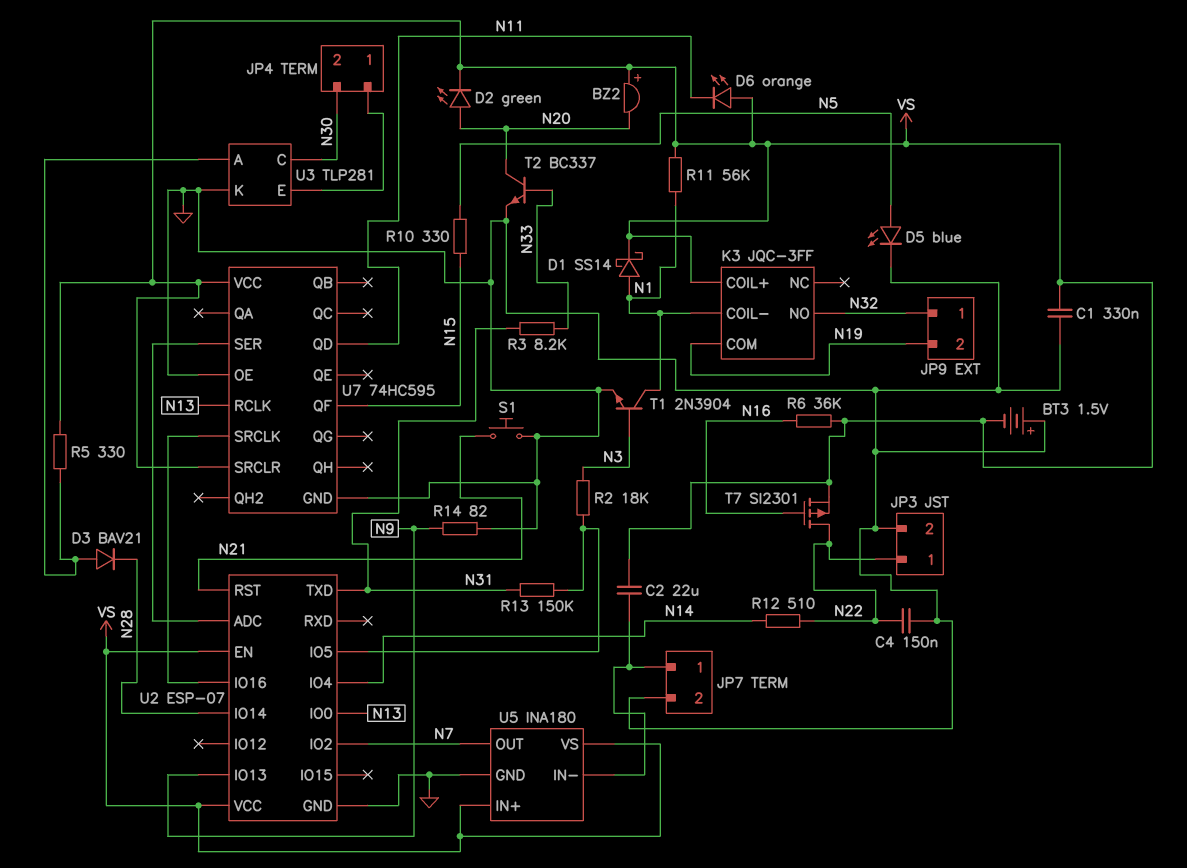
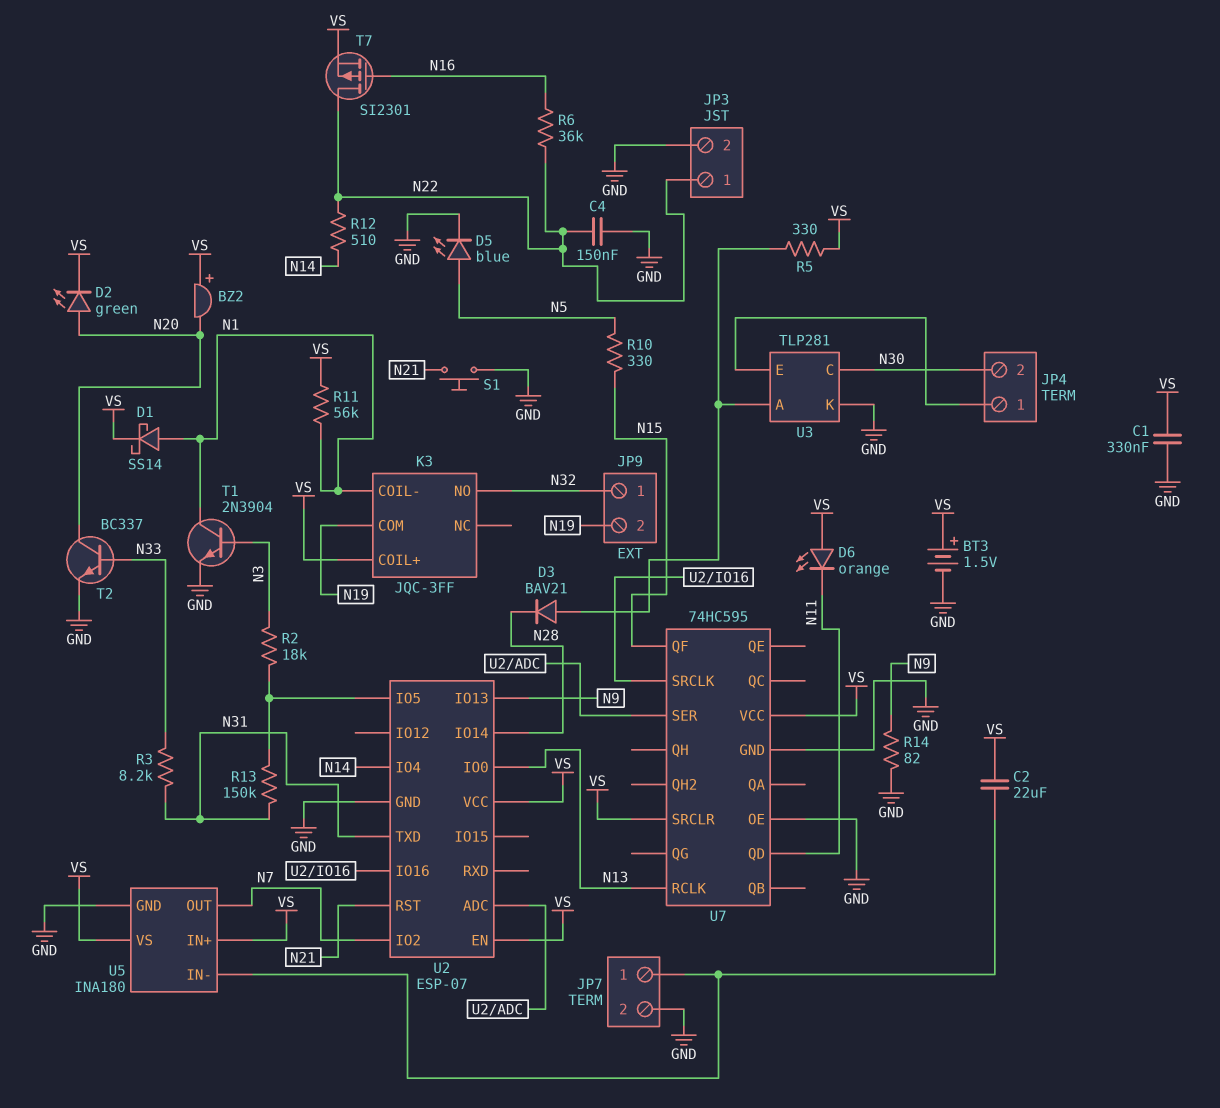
BT3: 1.5V (plus GND, minus VS) -> 1.5V (plus VS, minus GND)
R6: 36k (N16, VS) -> 36k (N16, N22)

